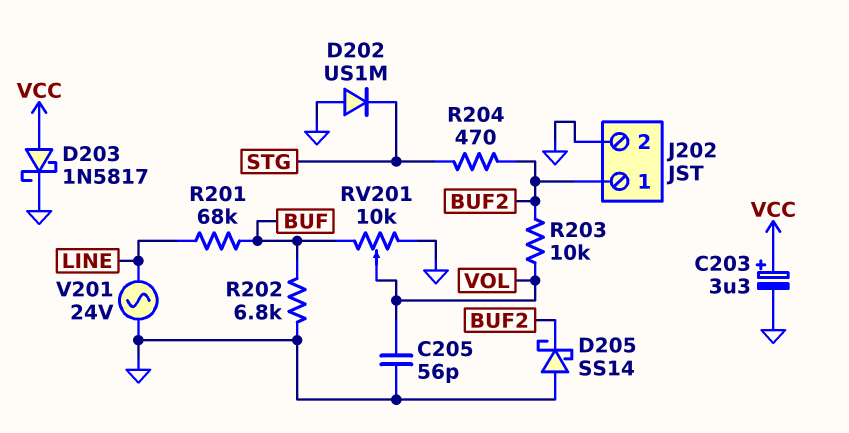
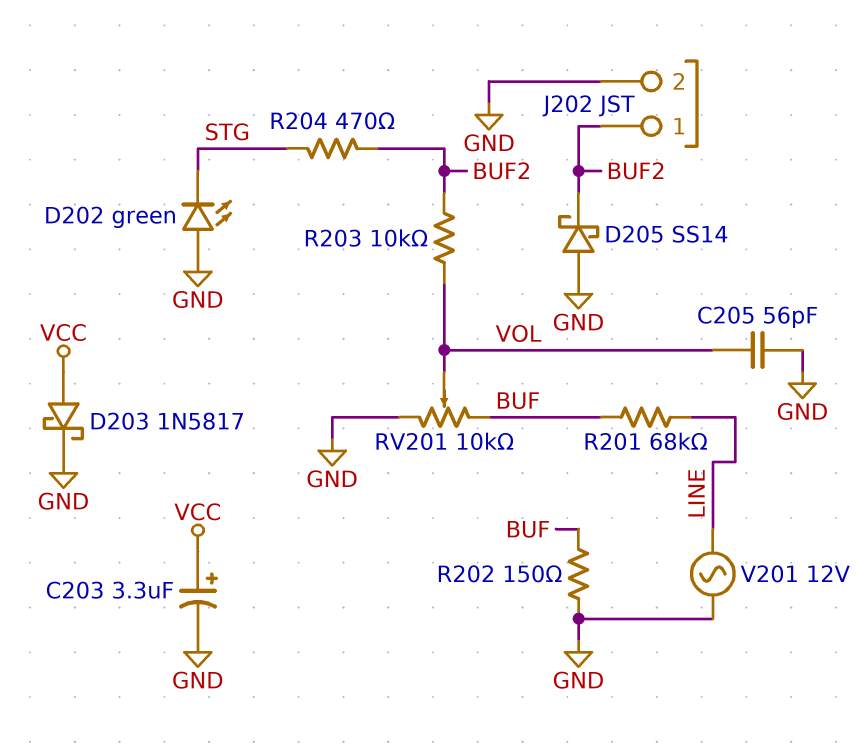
D202: diode US1M (A GND, K STG) -> LED green (A GND, K STG)
R202: 6.8k (BUF, GND) -> 150 (BUF, GND)
V201: AC 24V (GND, LINE) -> AC 12V (GND, LINE)

